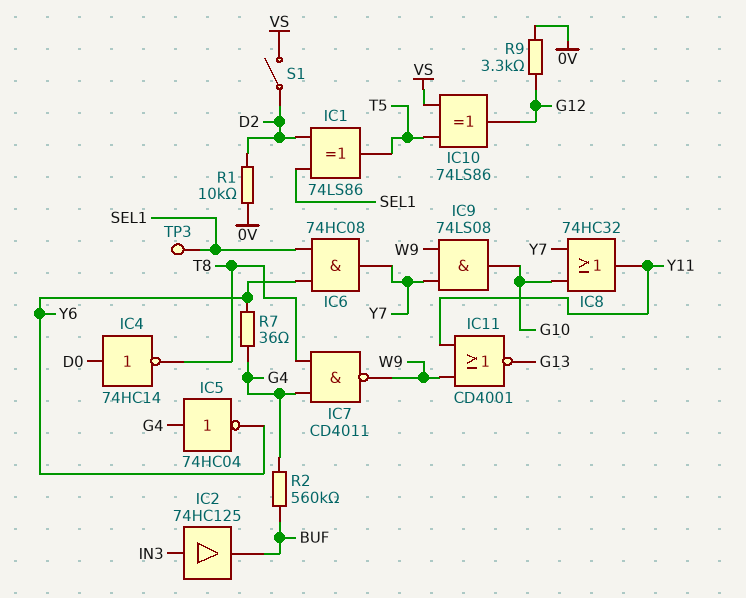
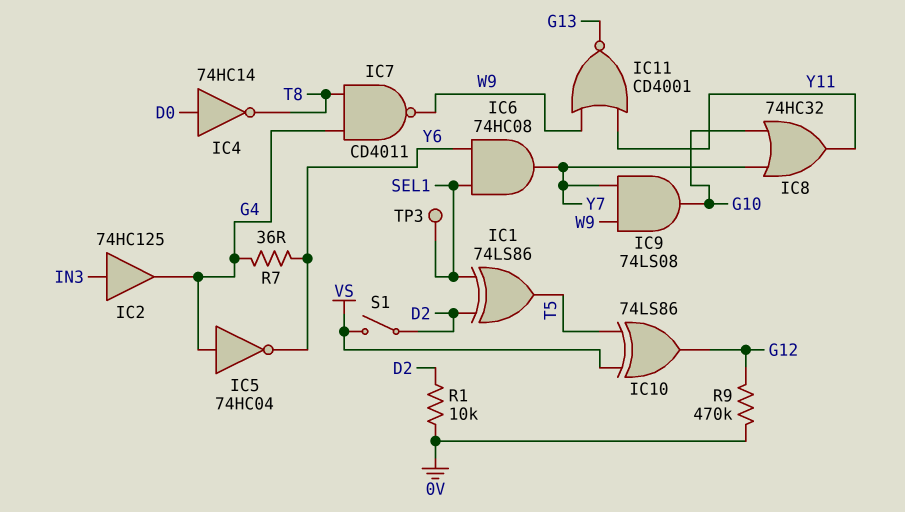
IC2: buffer 74HC125 (in IN3, out BUF) -> buffer 74HC125 (in IN3, out G4)
R2: 560k (BUF, G4) -> none
R9: 3.3k (0V, G12) -> 470k (0V, G12)

